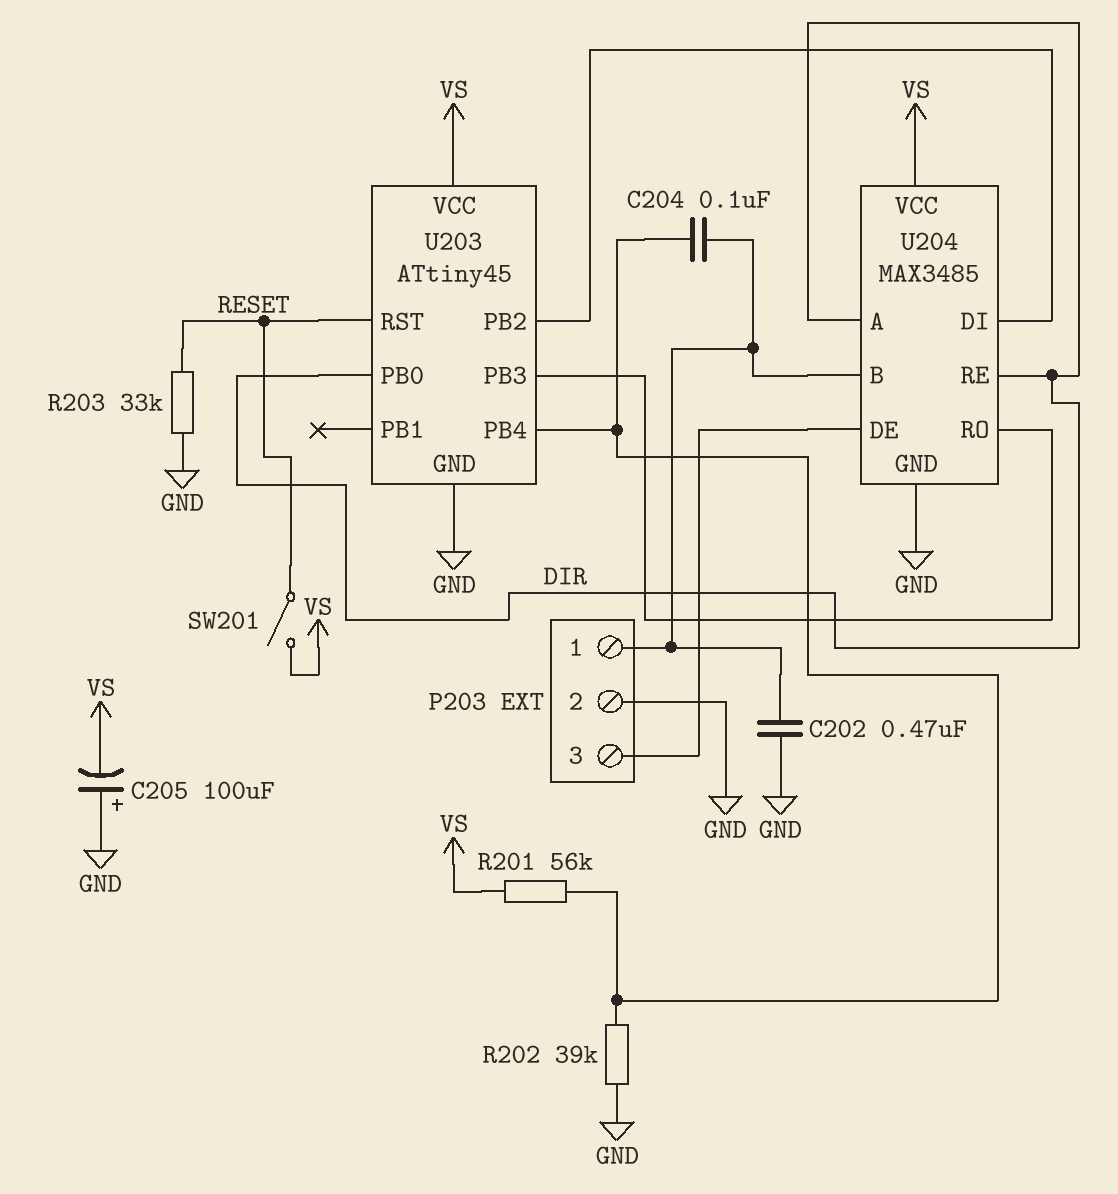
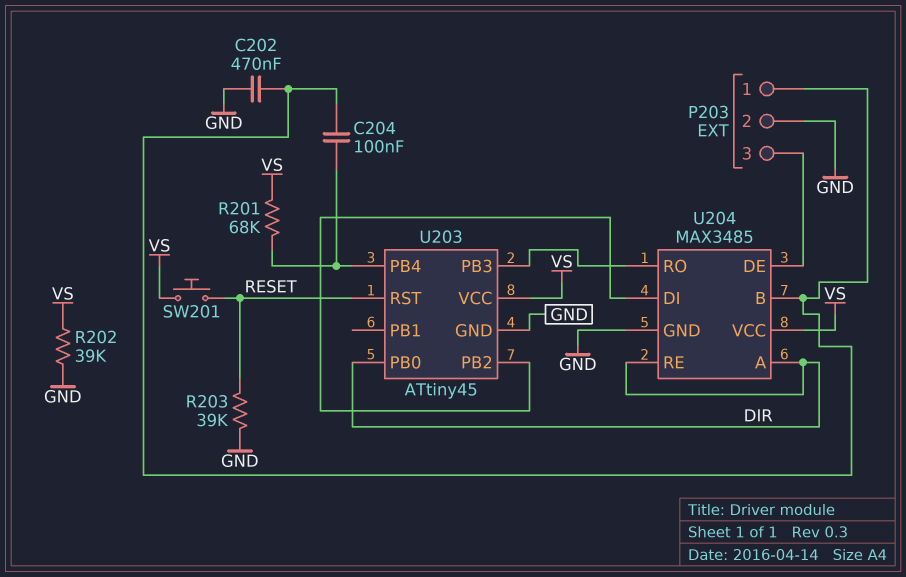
C205: 100uF (plus GND, minus VS) -> none
R201: 56k (U203/PB4, VS) -> 68k (U203/PB4, VS)
R202: 39k (GND, U203/PB4) -> 39k (GND, VS)
R203: 33k (GND, RESET) -> 39k (GND, RESET)
SW201: switch (RESET, VS) -> button (RESET, VS)

